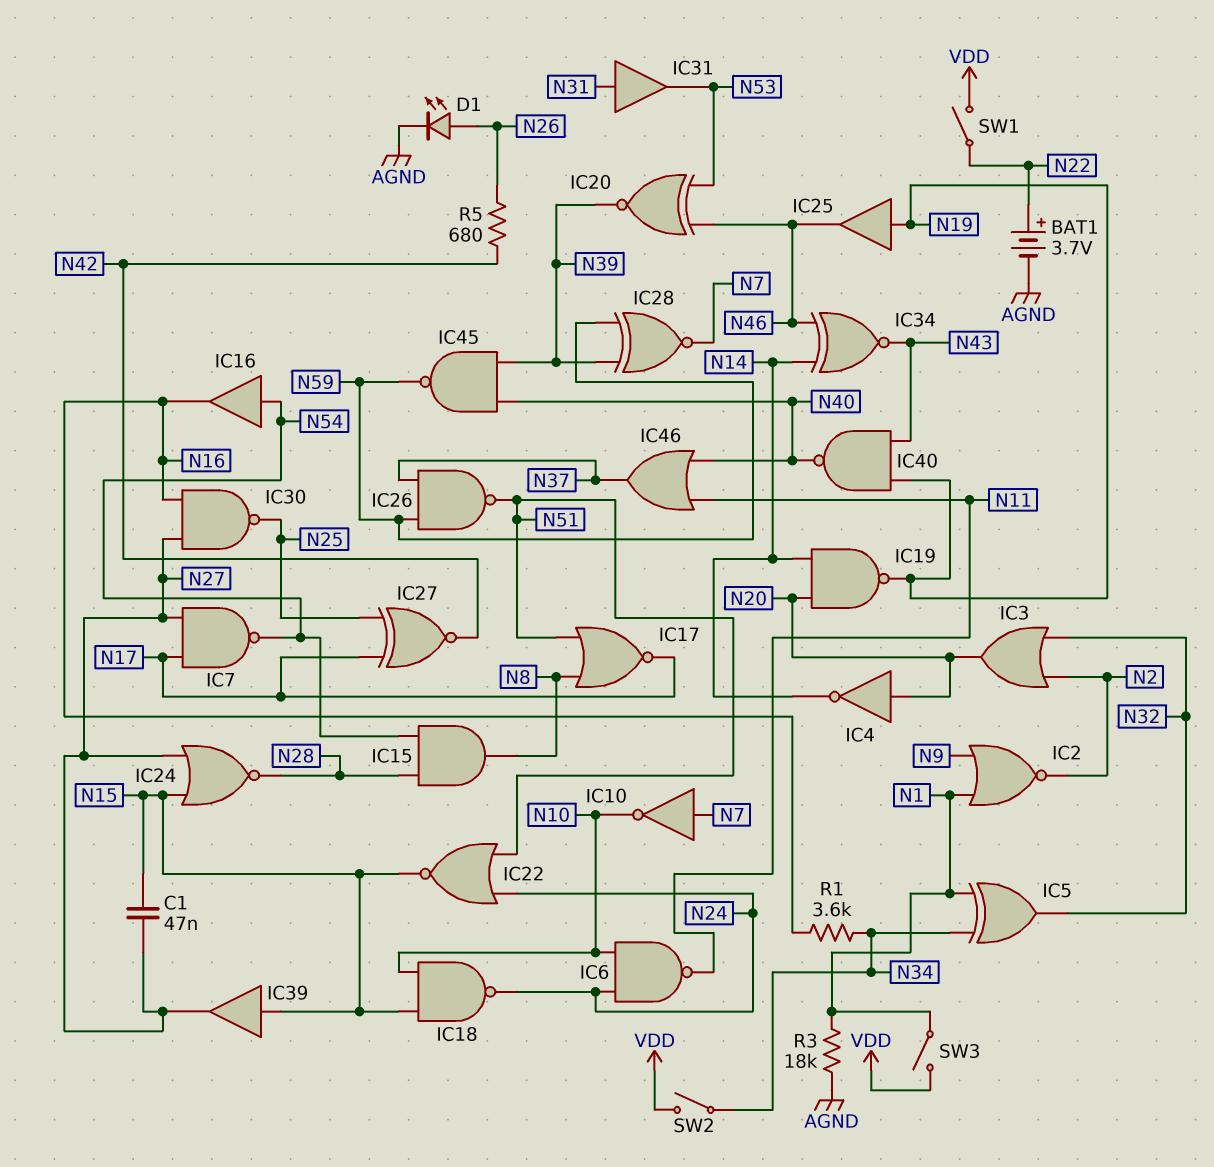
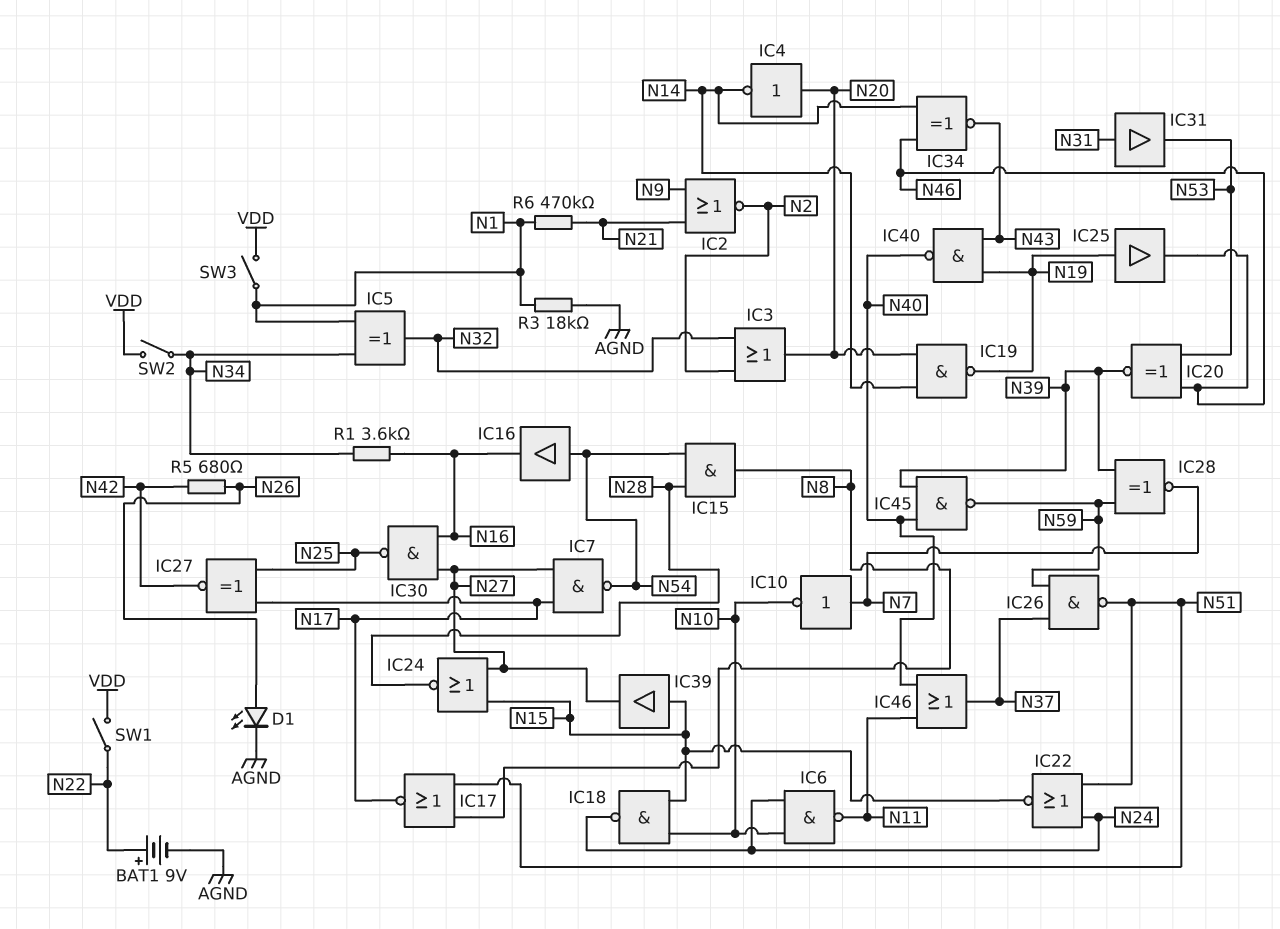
BAT1: 3.7V (plus N22, minus AGND) -> 9V (plus N22, minus AGND)
C1: 47nF (N15, N27) -> none
IC2: NOR (in N1, in N9, out N2) -> NOR (in N9, in N21, out N2)
R6: none -> 470k (N1, N21)

